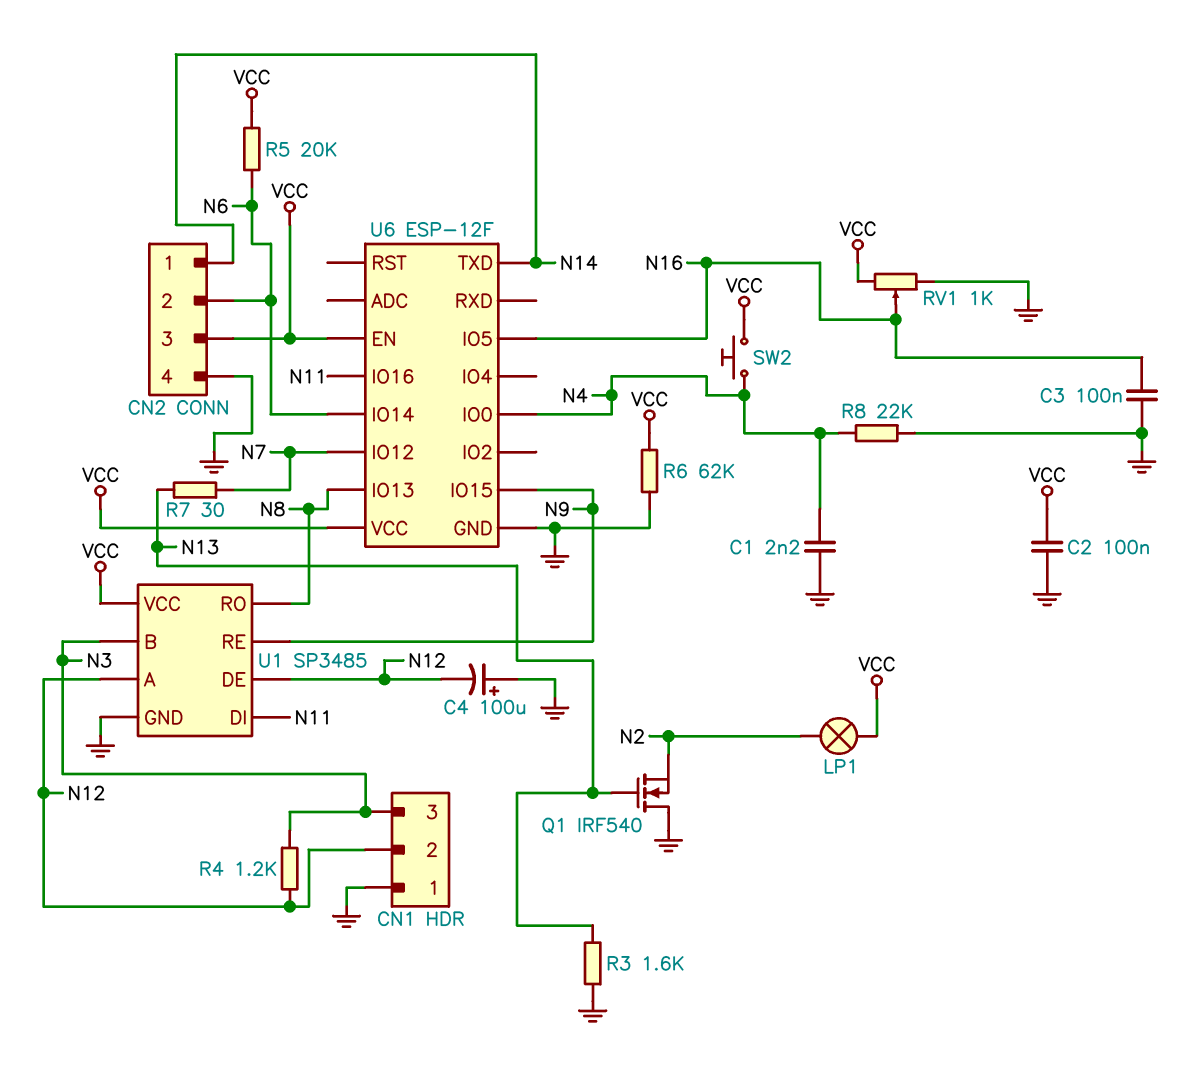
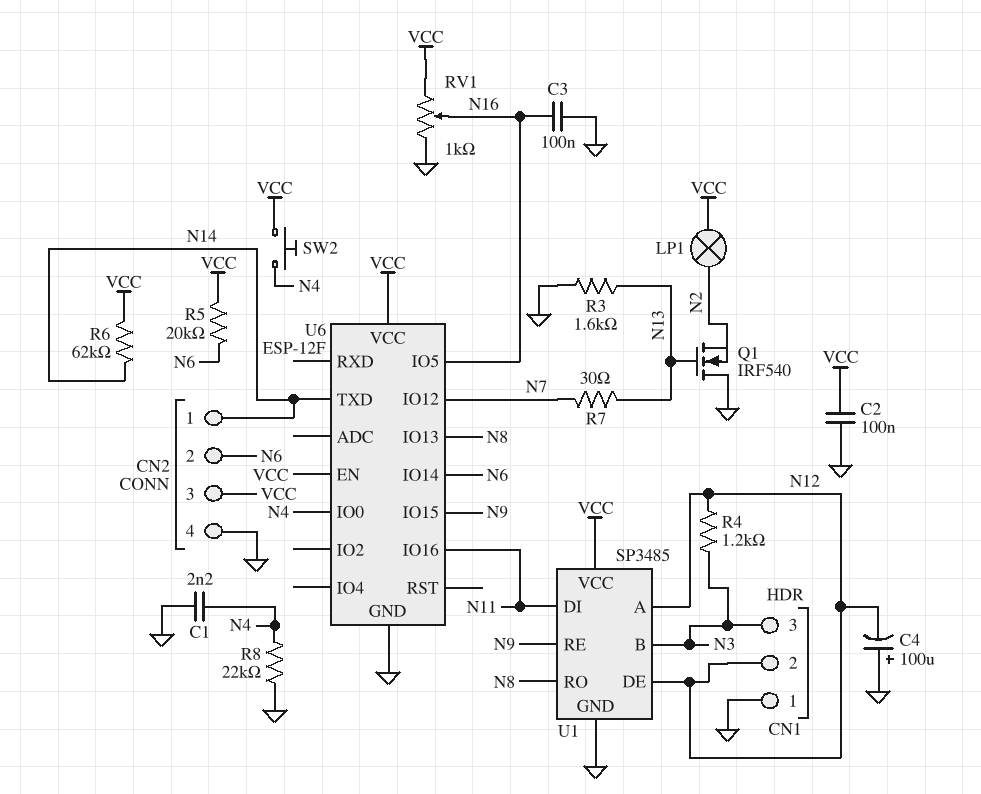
R6: 62k (GND, VCC) -> 62k (N14, VCC)

